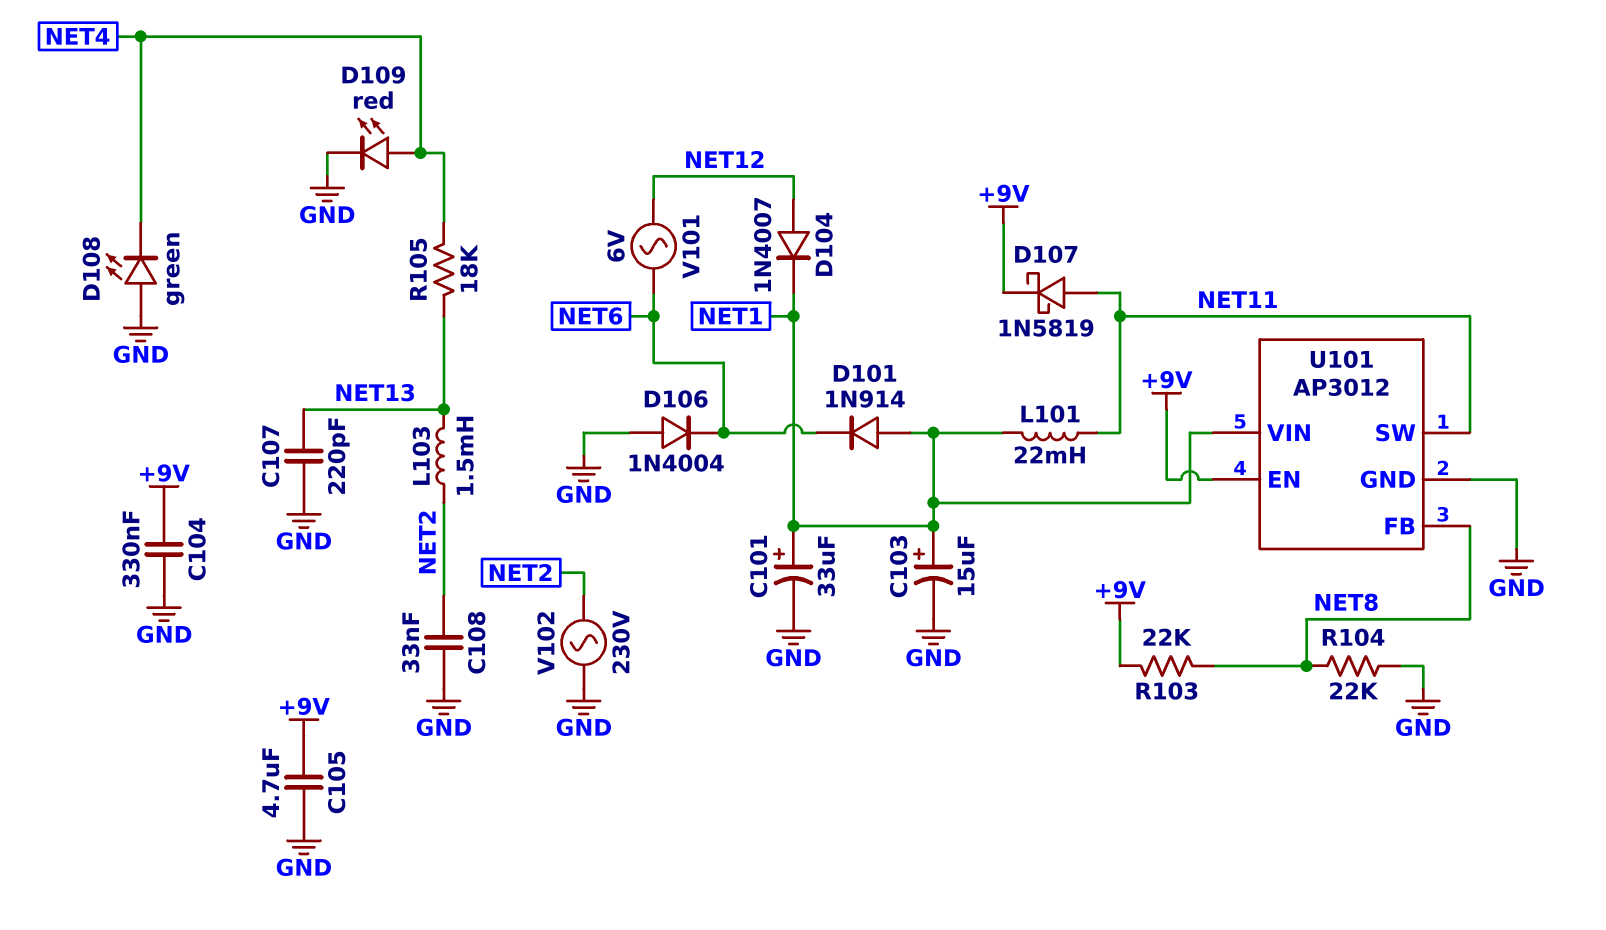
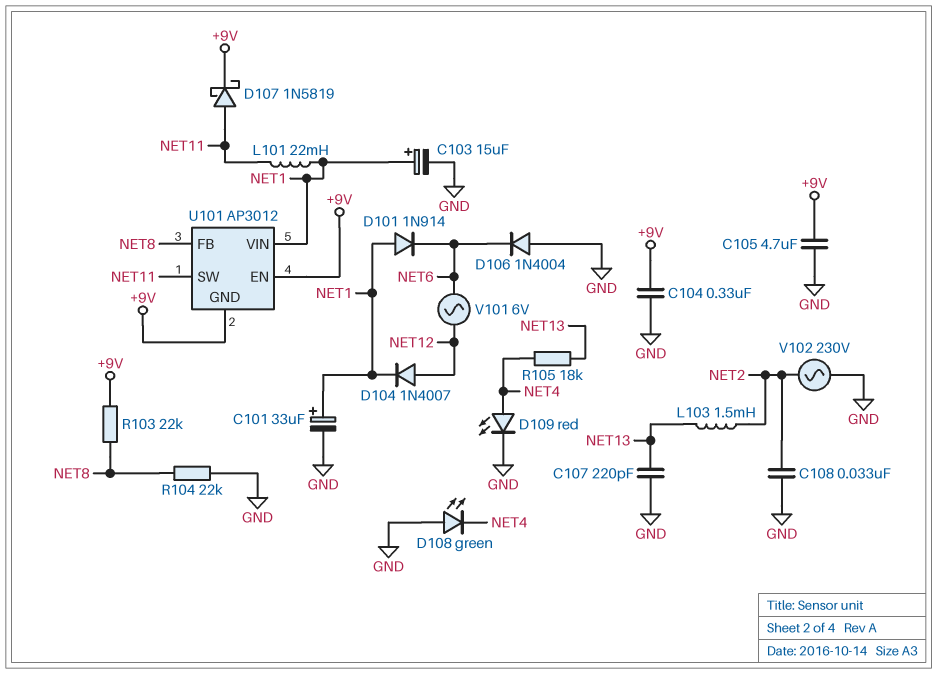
U101 pin GND: GND -> +9V

